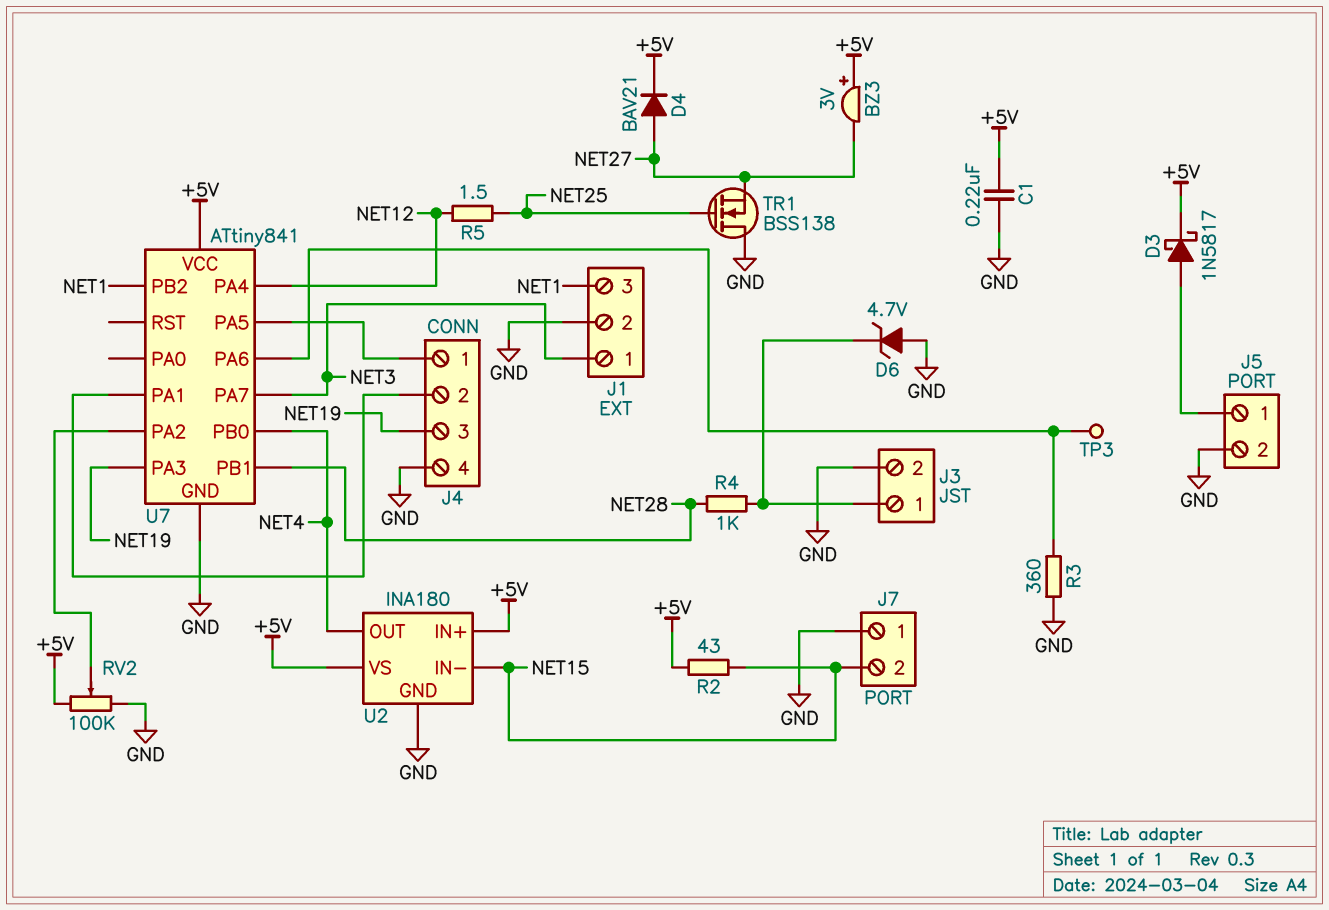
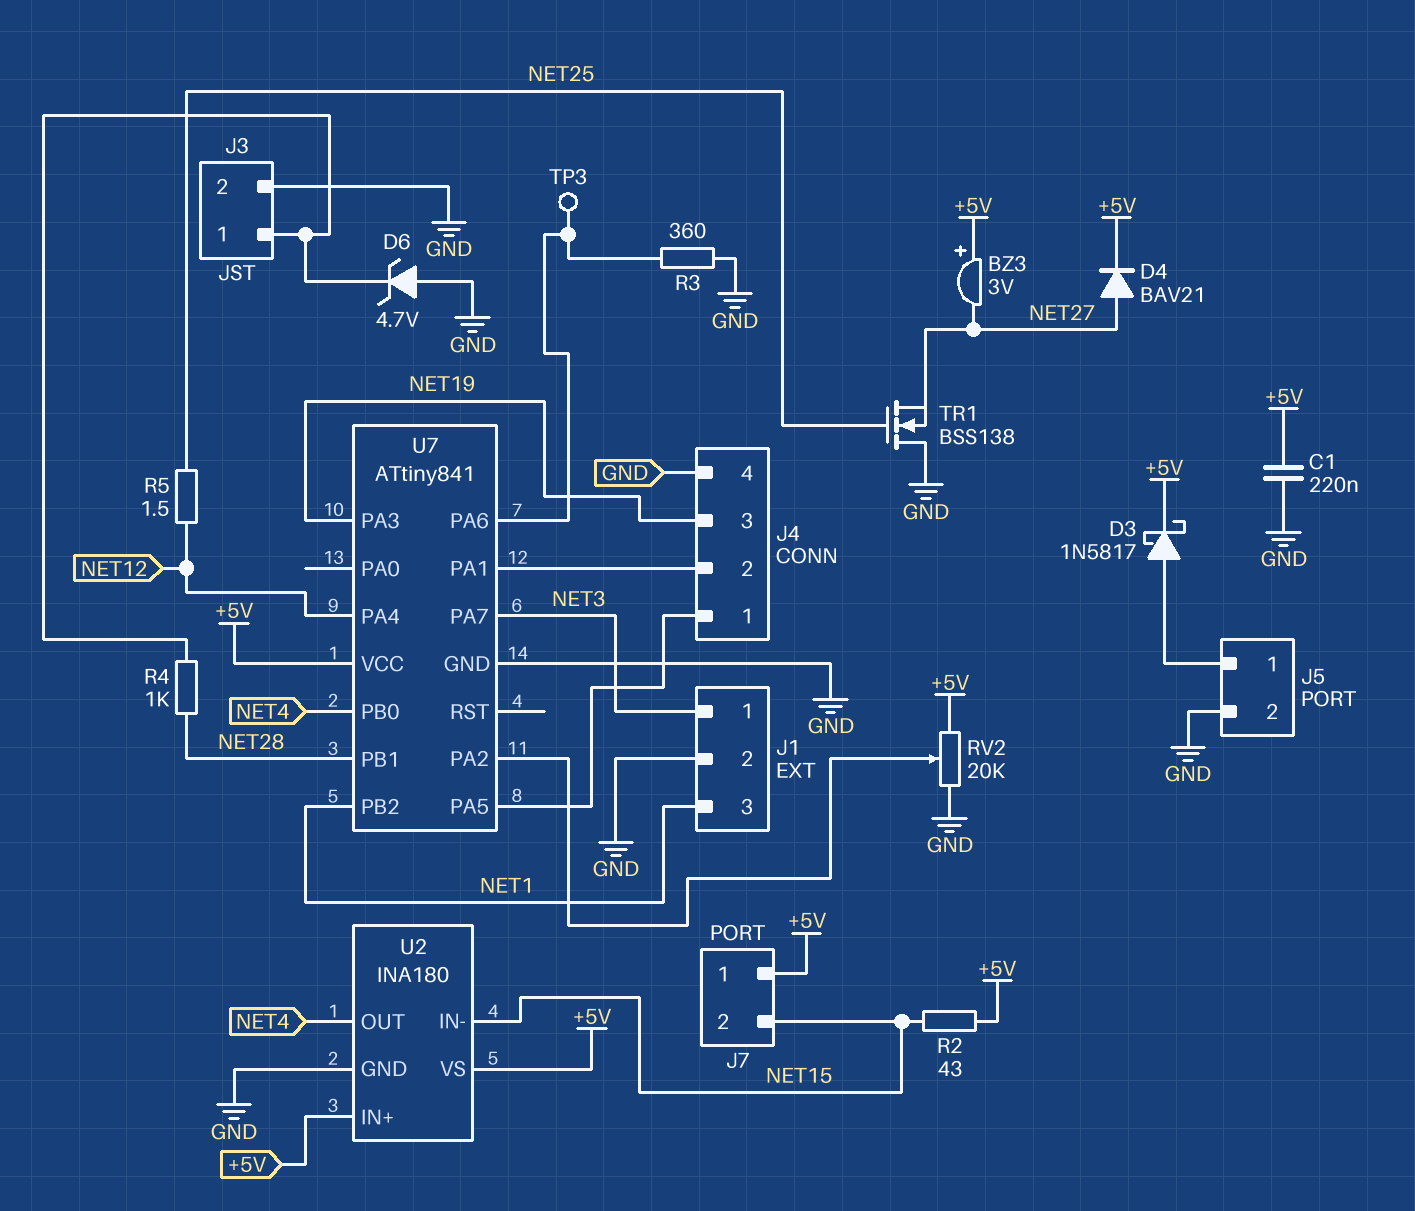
J7 pin 1: GND -> +5V
RV2: 100k (+5V, GND, wiper U7/PA2) -> 20k (+5V, GND, wiper U7/PA2)

